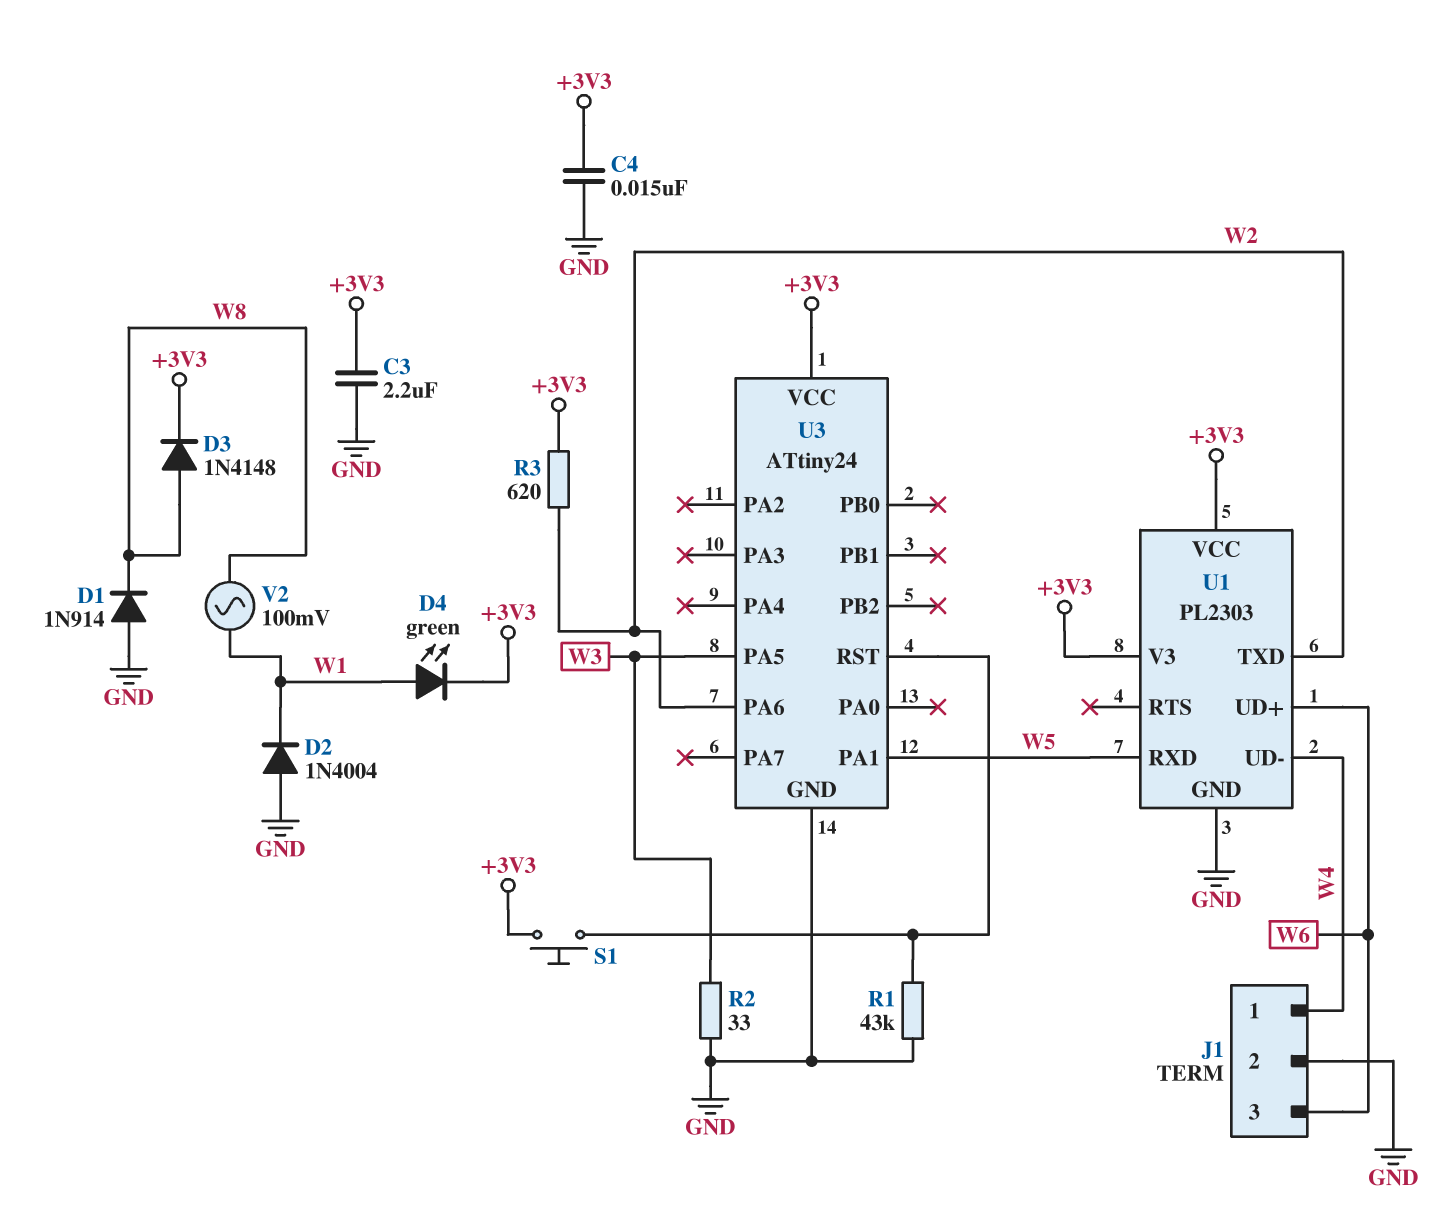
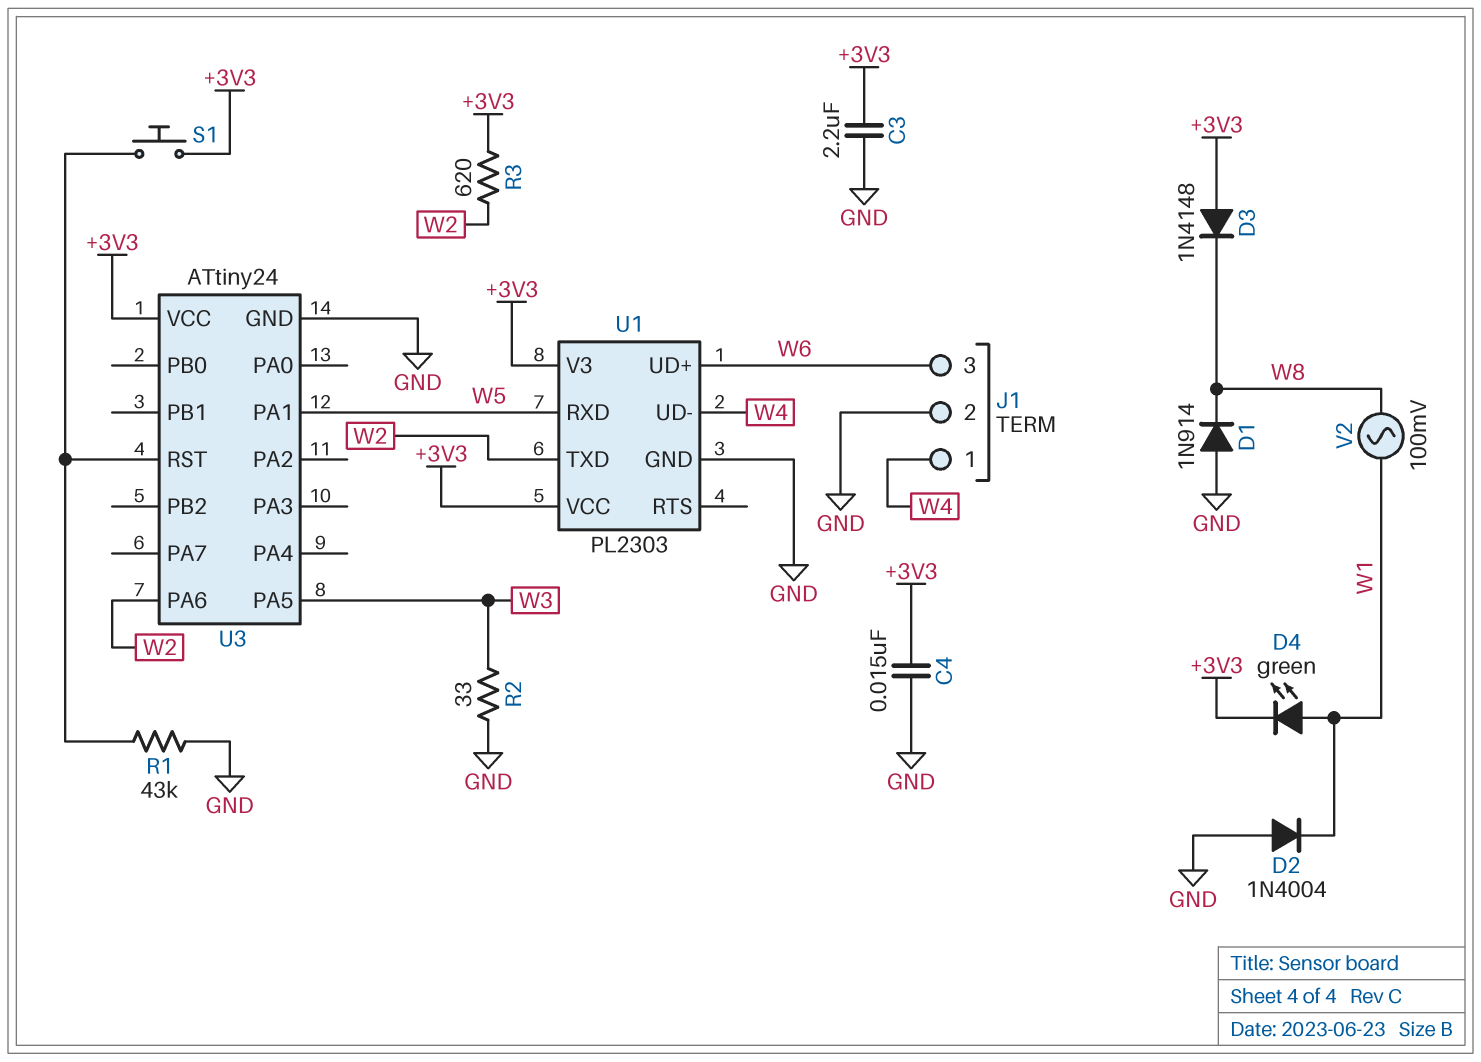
D3: diode 1N4148 (A W8, K +3V3) -> diode 1N4148 (A +3V3, K W8)

